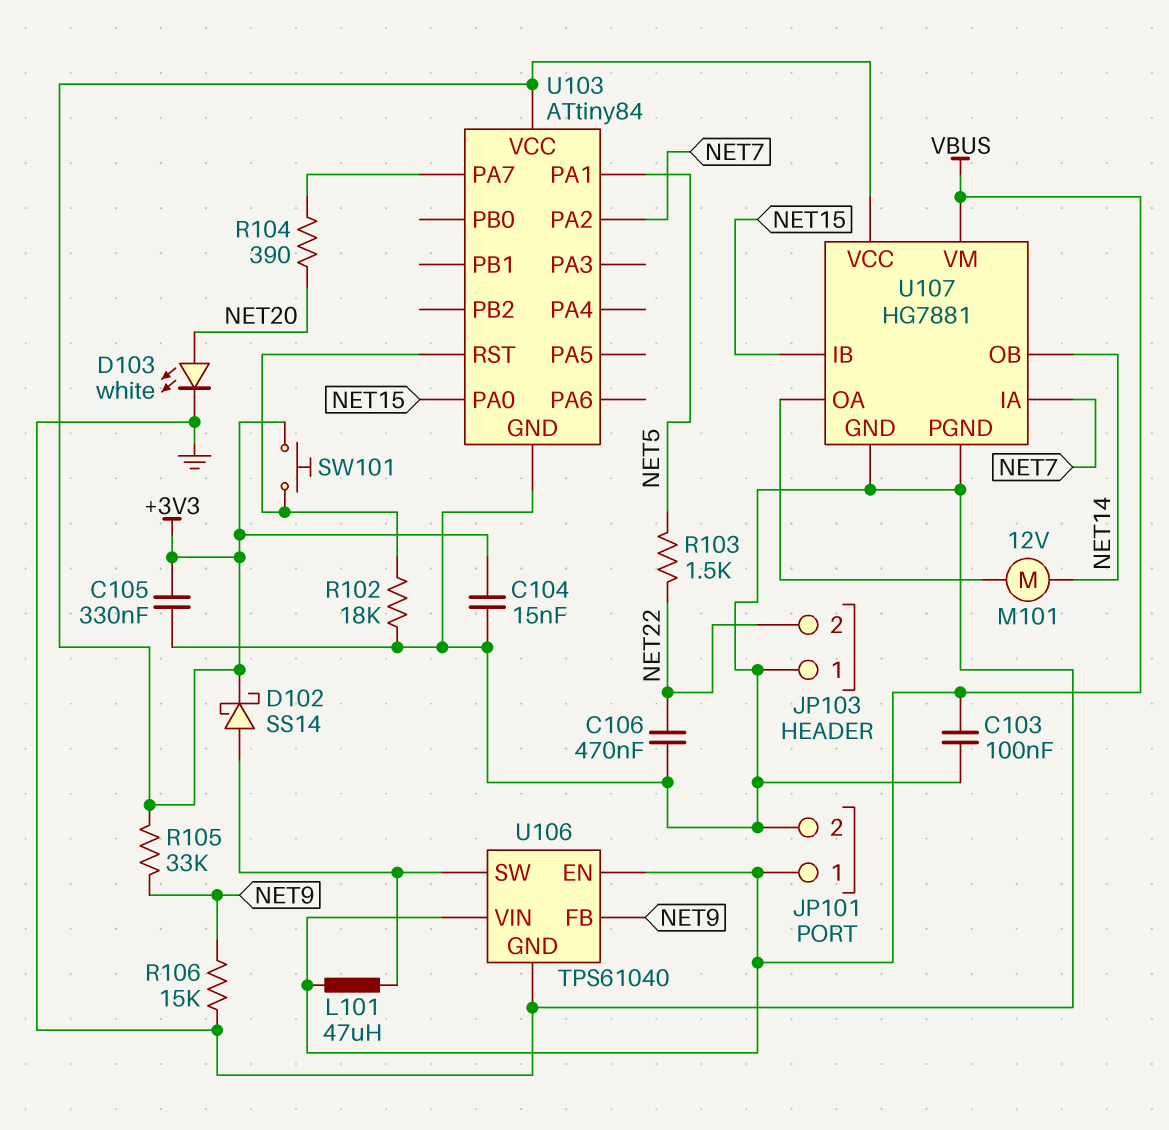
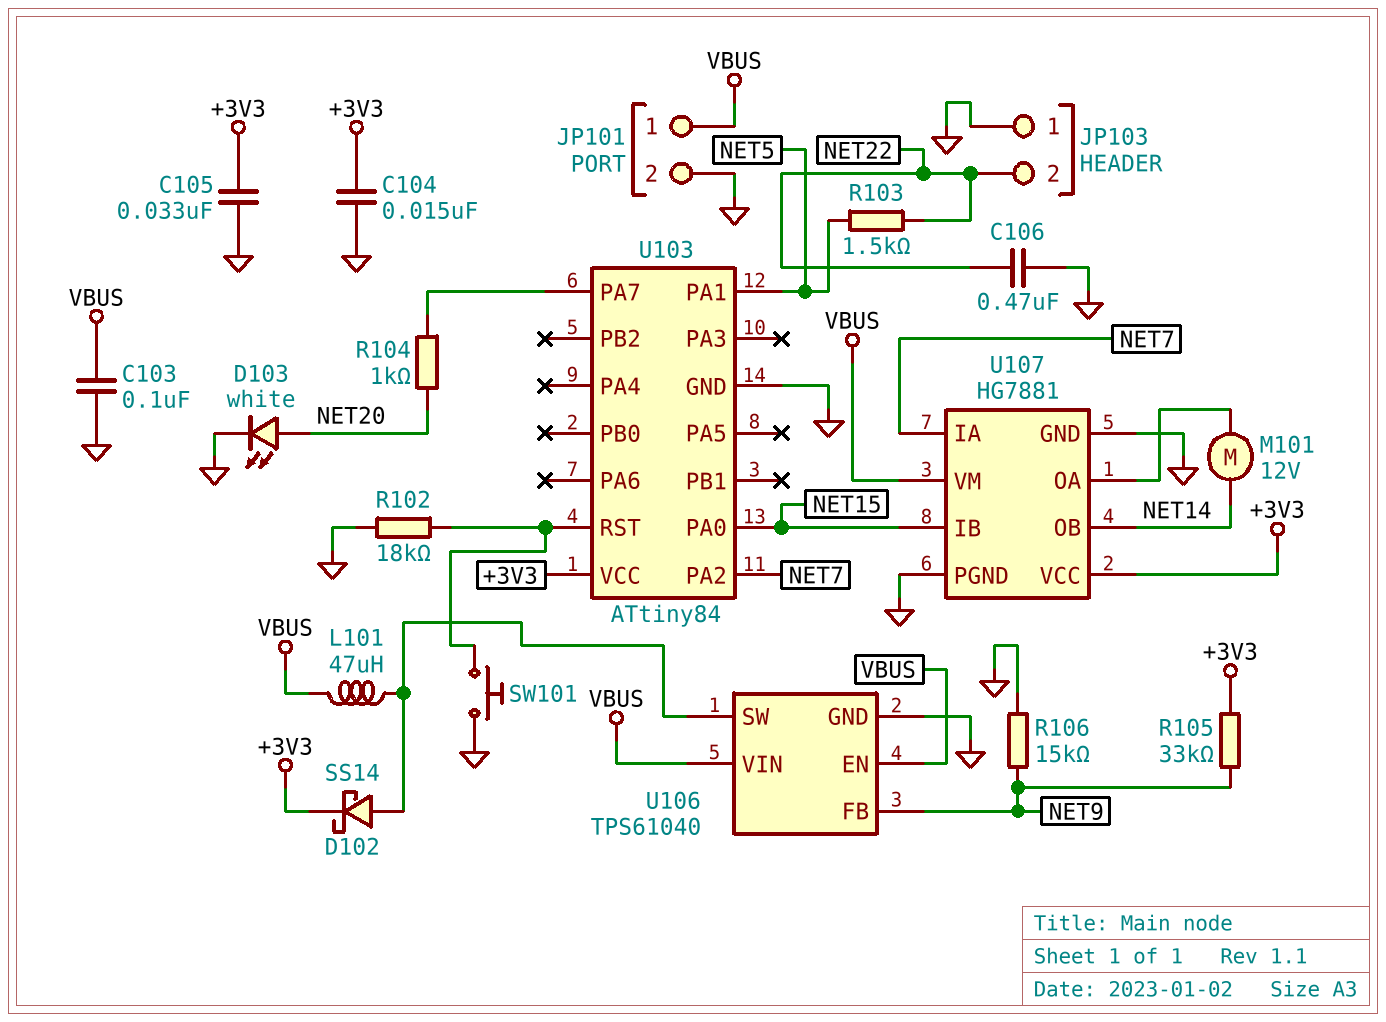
C105: 330nF (+3V3, GND) -> 33nF (+3V3, GND)
R104: 390 (NET20, U103/PA7) -> 1k (NET20, U103/PA7)
SW101: button (+3V3, U103/RST) -> button (GND, U103/RST)

